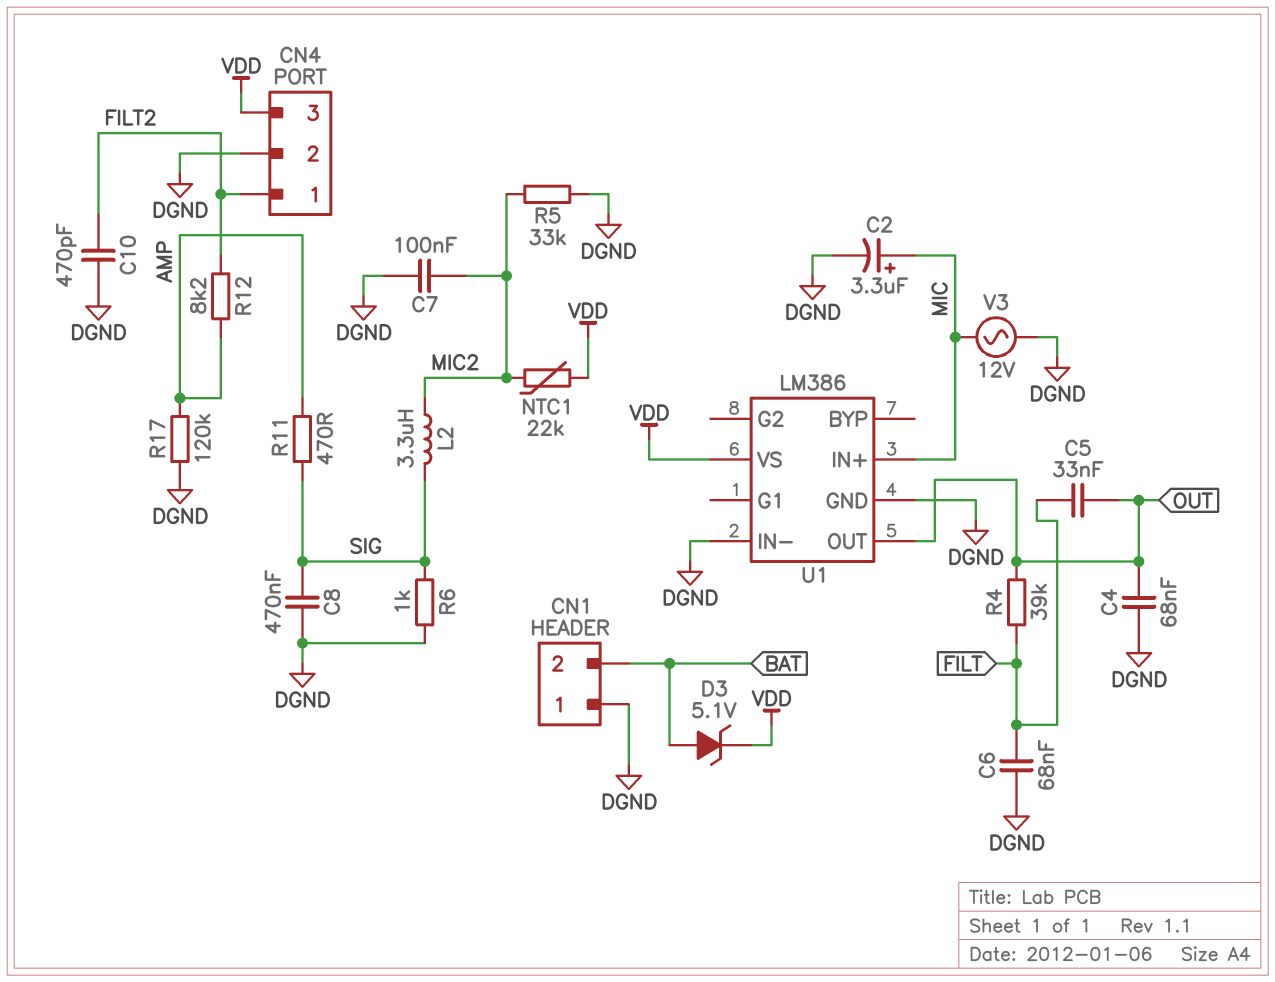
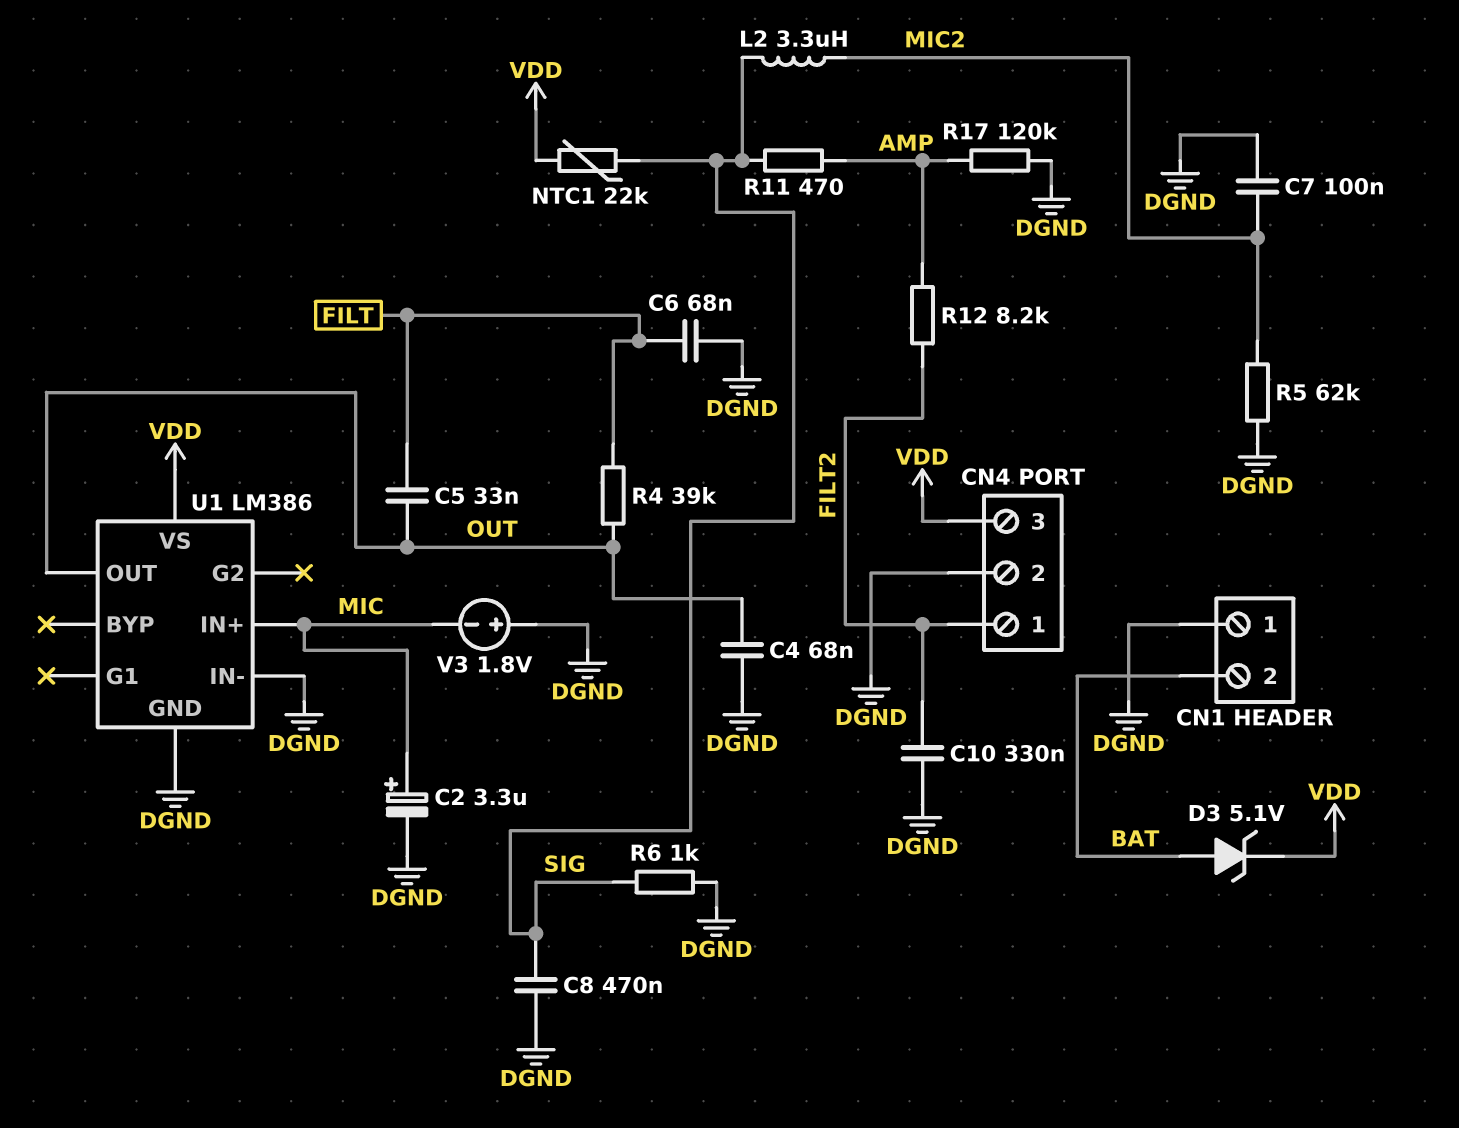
C10: 470pF (DGND, FILT2) -> 330nF (DGND, FILT2)
NTC1: 22k (MIC2, VDD) -> 22k (SIG, VDD)
R5: 33k (DGND, MIC2) -> 62k (DGND, MIC2)
V3: AC 12V (DGND, MIC) -> 1.8V (plus DGND, minus MIC)

